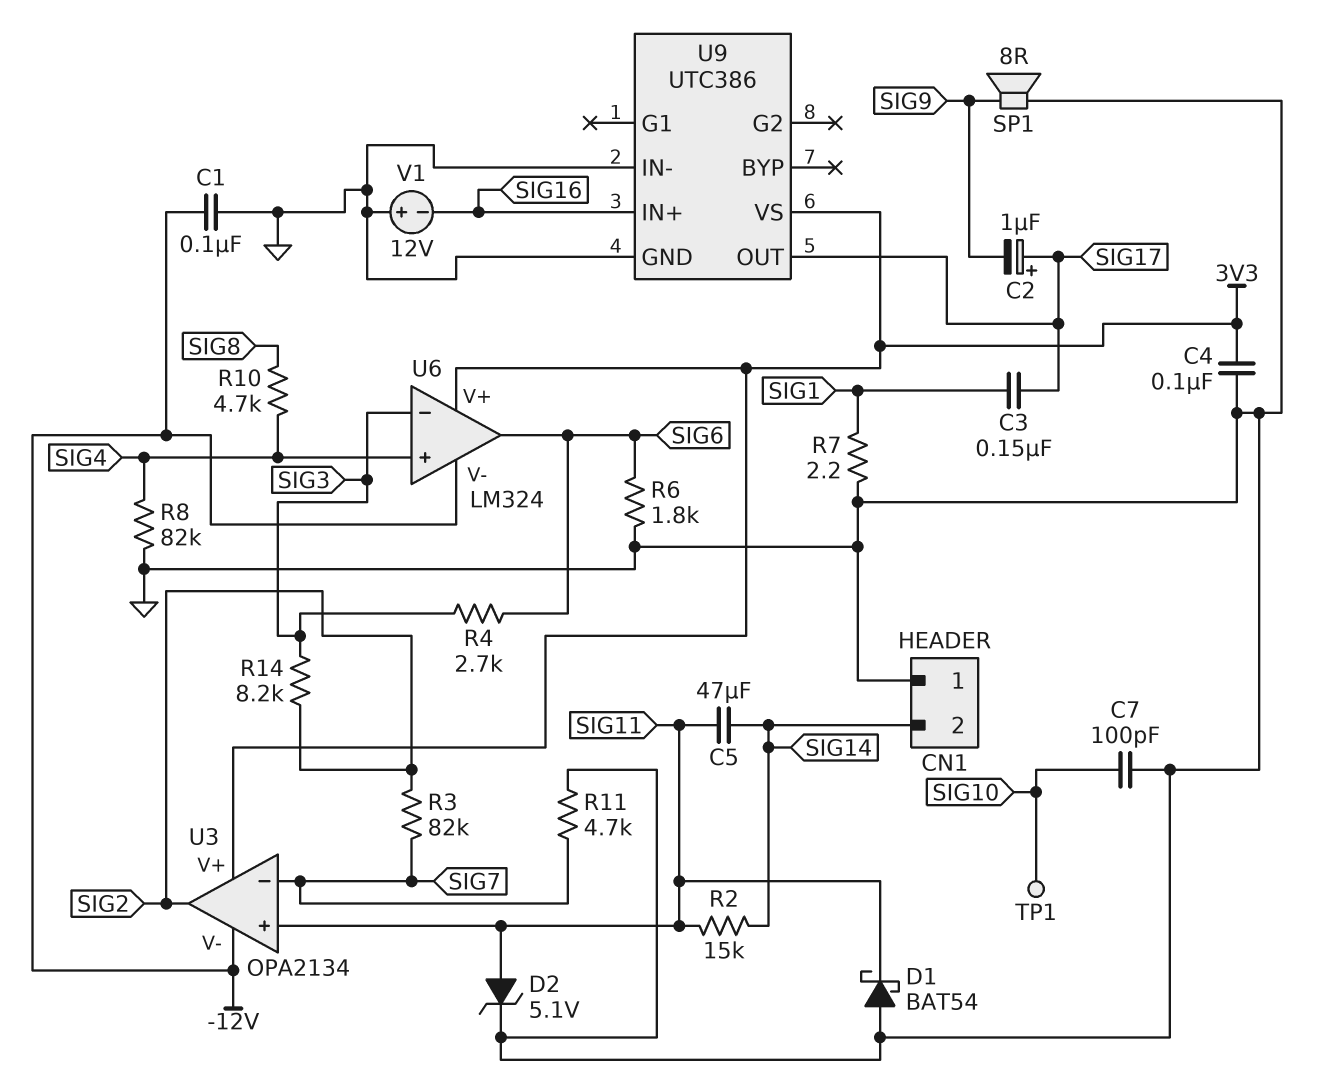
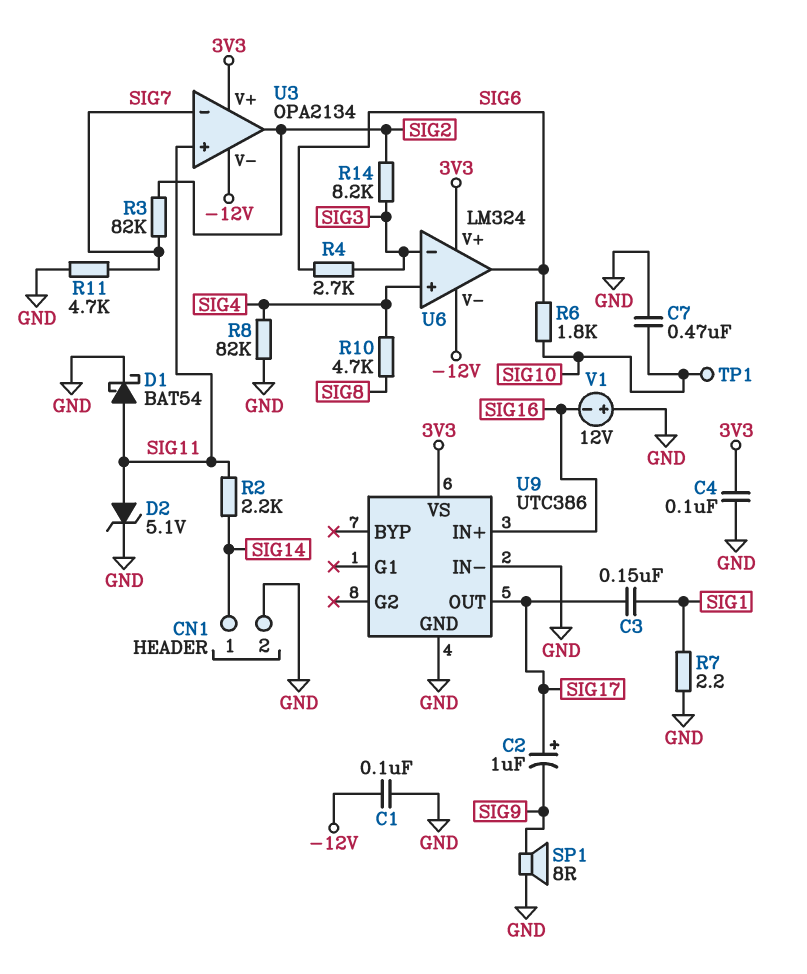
C5: 47uF (SIG11, SIG14) -> none
C7: 100pF (GND, SIG10) -> 470nF (GND, SIG10)
CN1 pin 1: GND -> SIG14
CN1 pin 2: SIG14 -> GND
D1: schottky BAT54 (A GND, K SIG11) -> schottky BAT54 (A SIG11, K GND)
R2: 15k (SIG11, SIG14) -> 2.2k (SIG11, SIG14)
R6: 1.8k (GND, SIG6) -> 1.8k (SIG6, SIG10)

